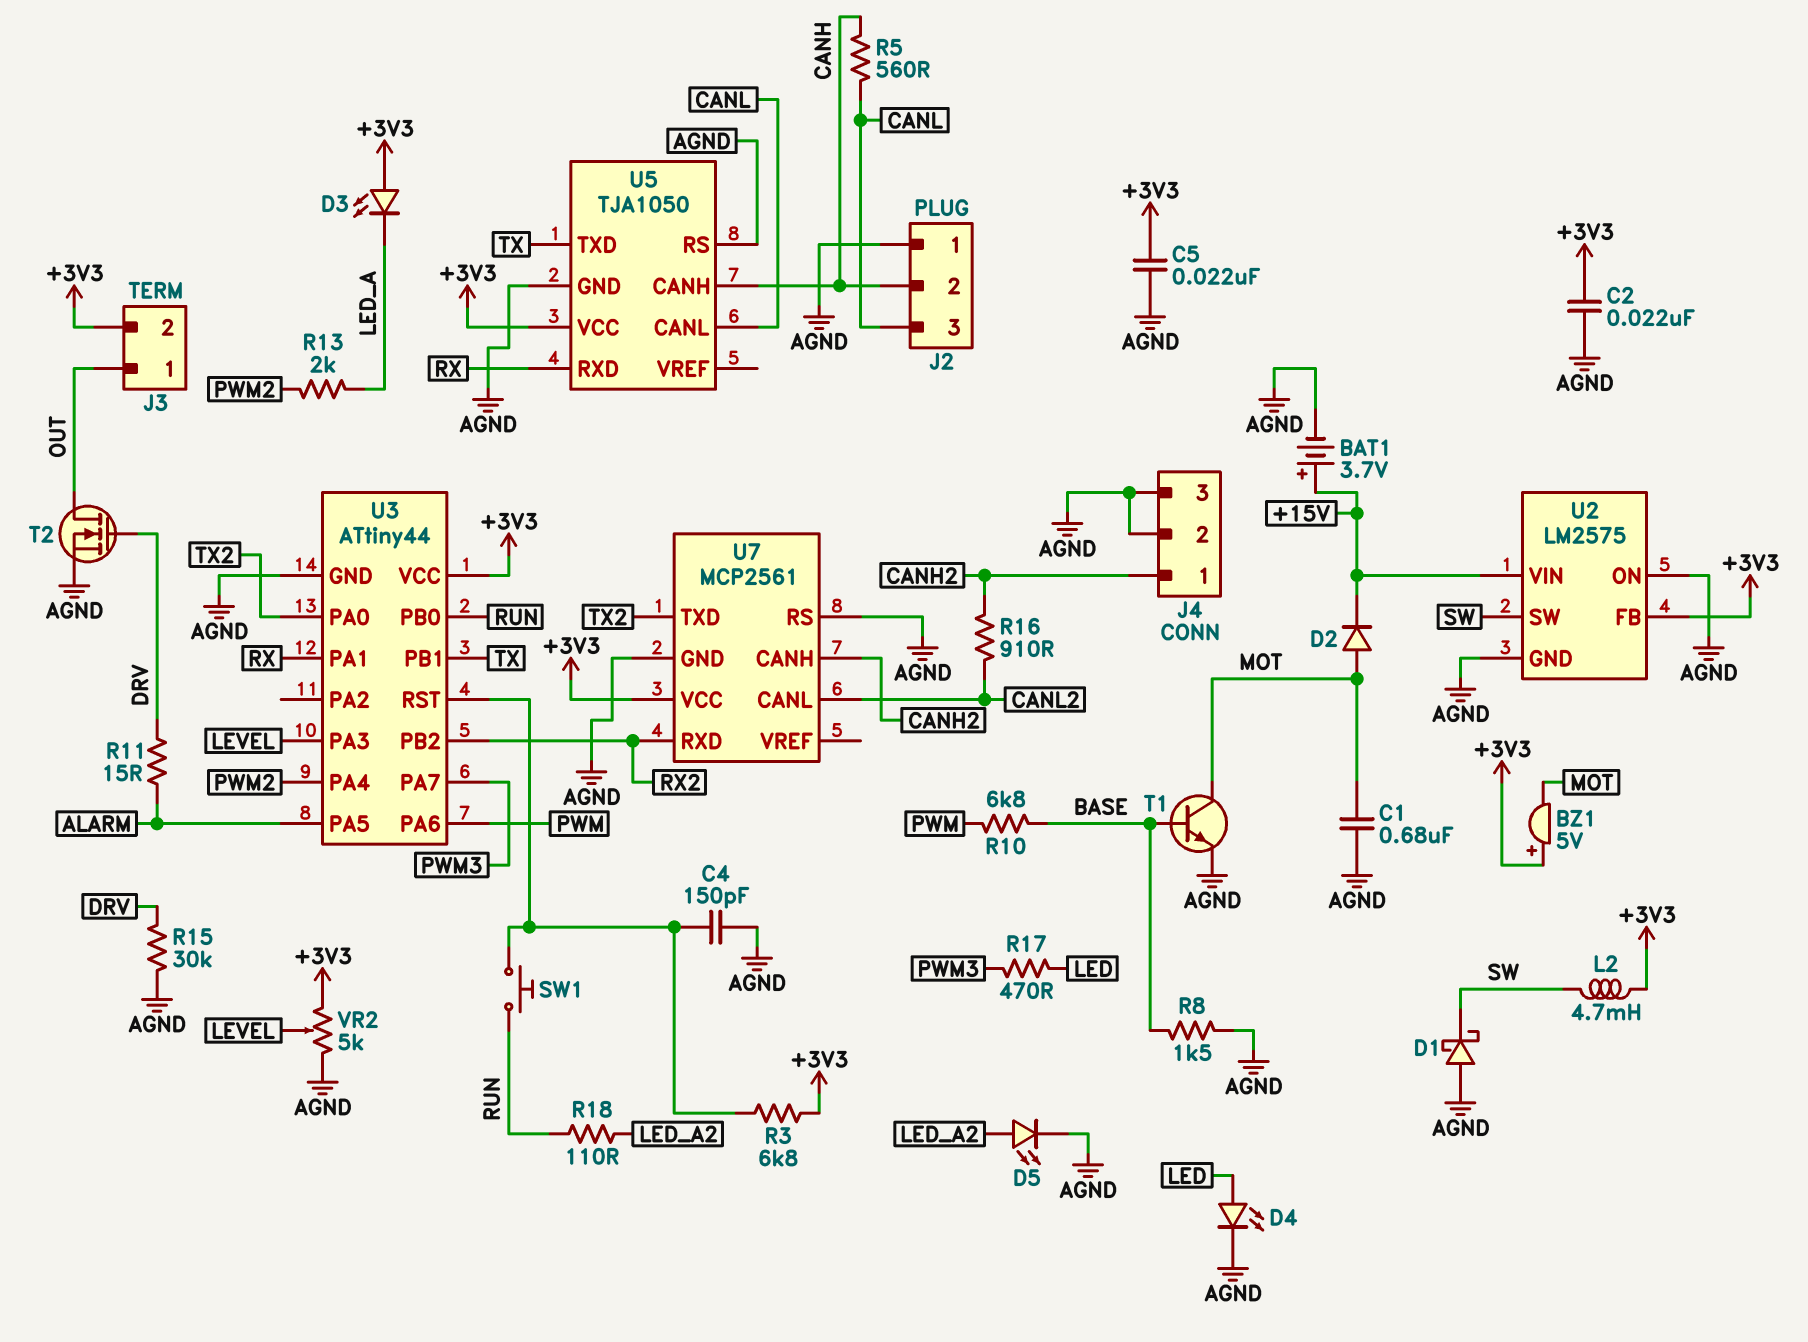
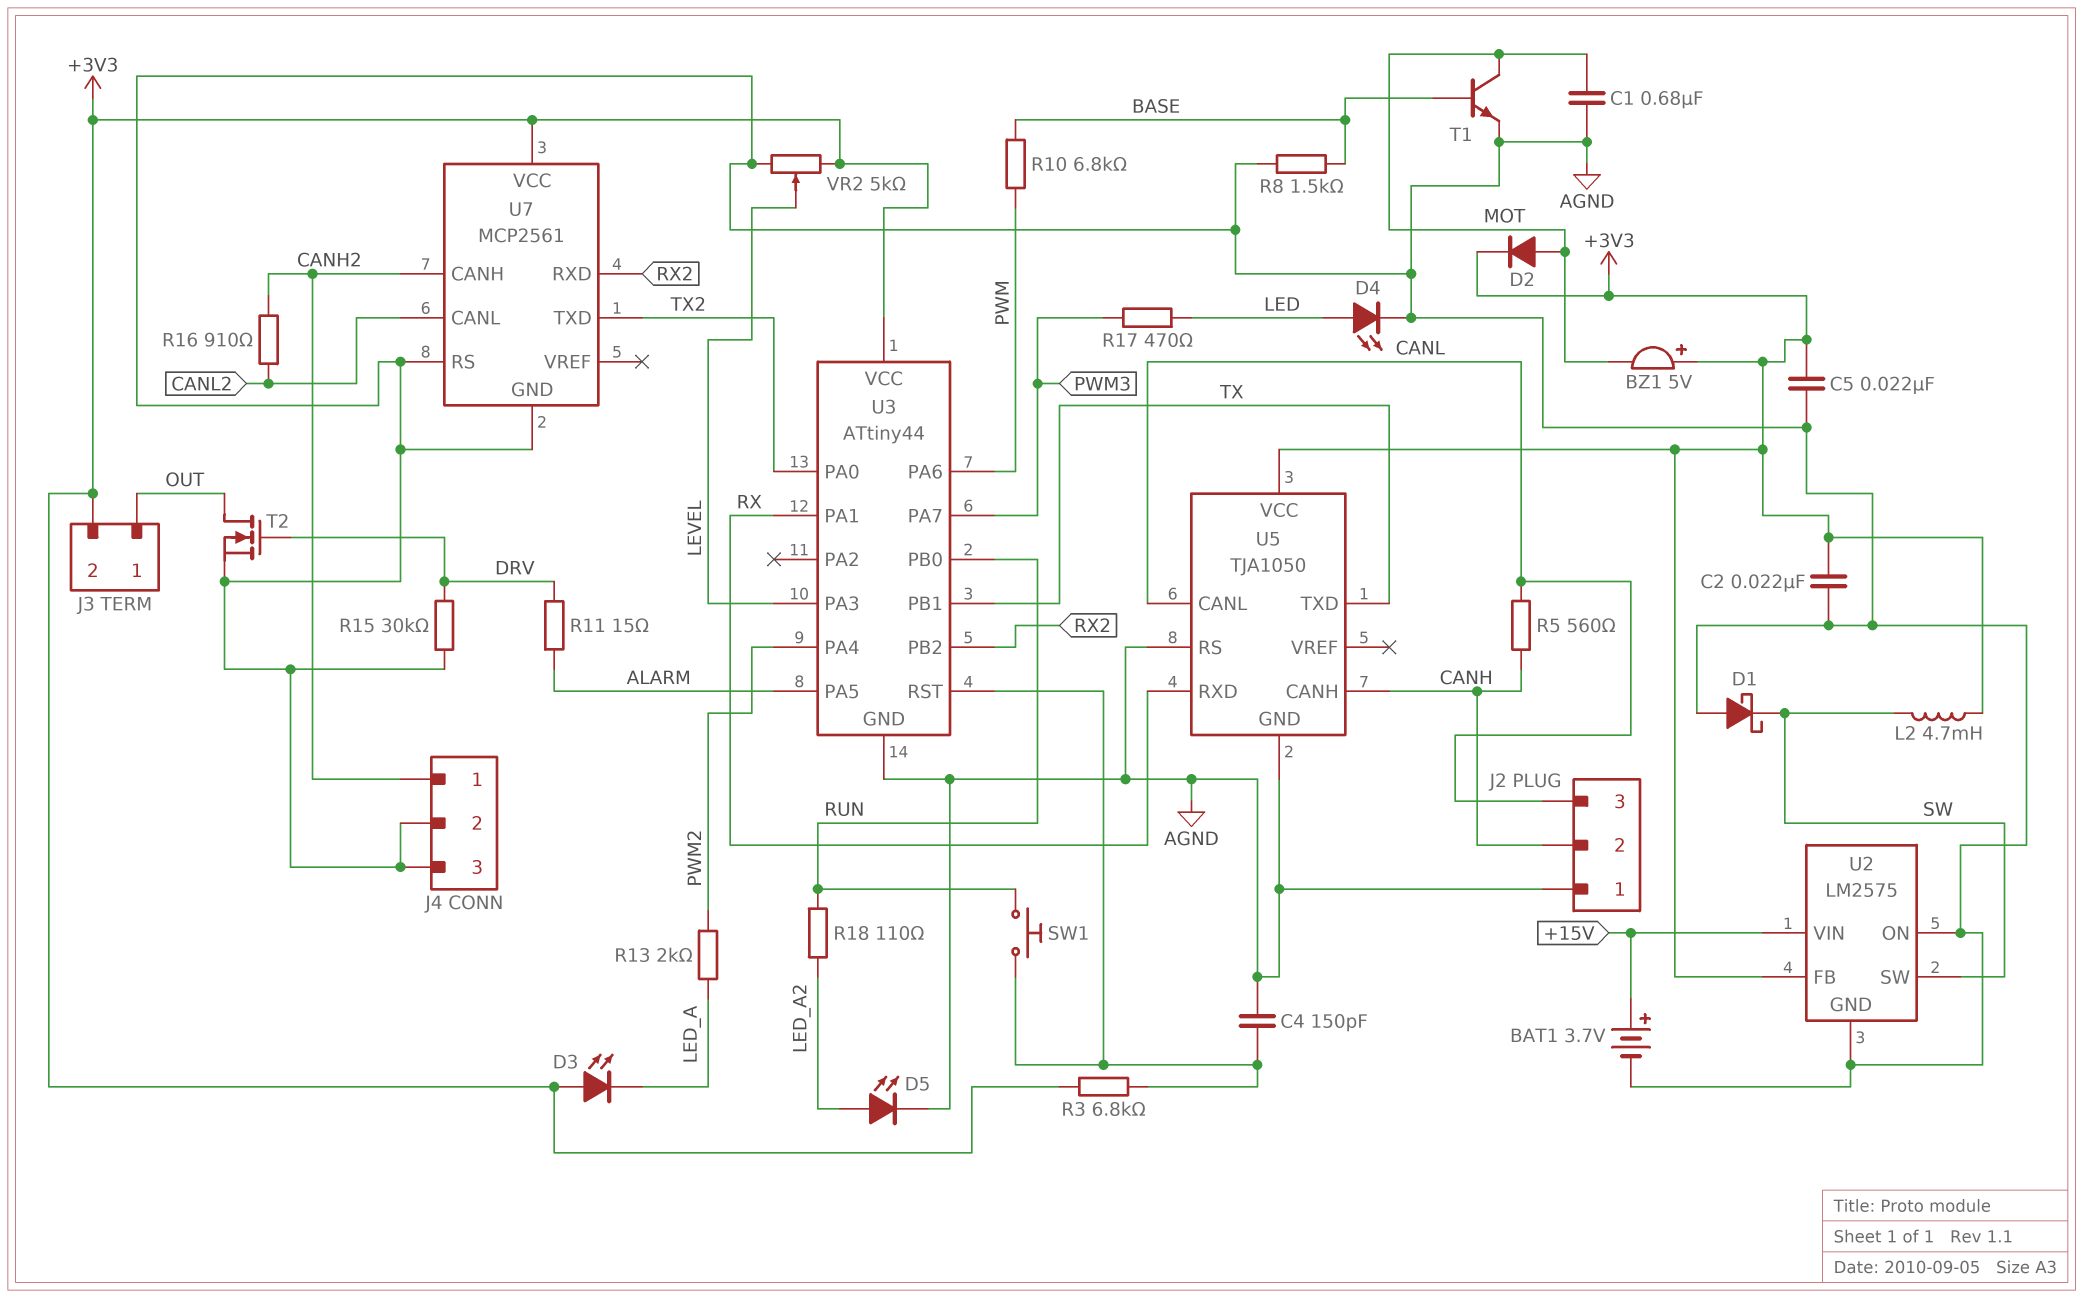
D2: diode (A MOT, K +15V) -> diode (A MOT, K +3V3)

